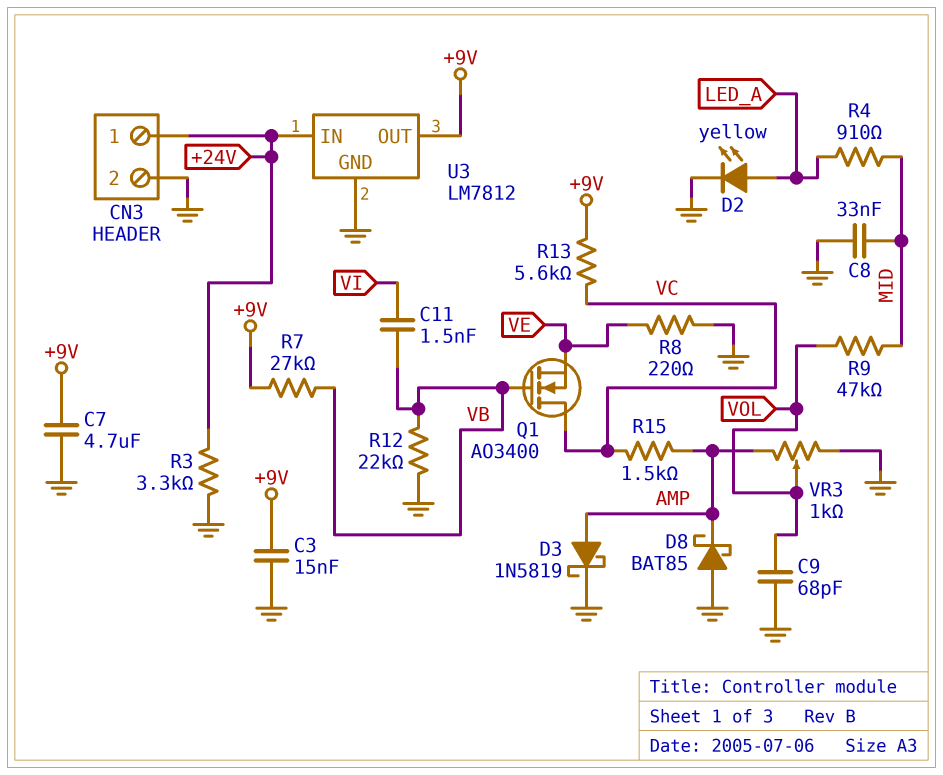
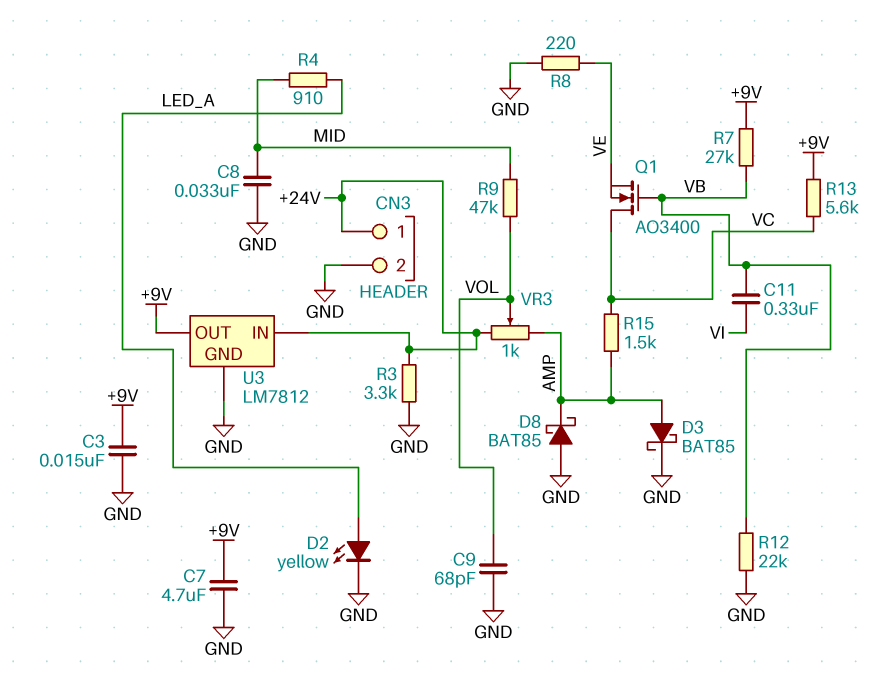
C11: 1.5nF (VB, VI) -> 330nF (VB, VI)
D3: schottky 1N5819 (A AMP, K GND) -> schottky BAT85 (A AMP, K GND)
VR3: 1k (AMP, GND, wiper VOL) -> 1k (+24V, AMP, wiper VOL)

